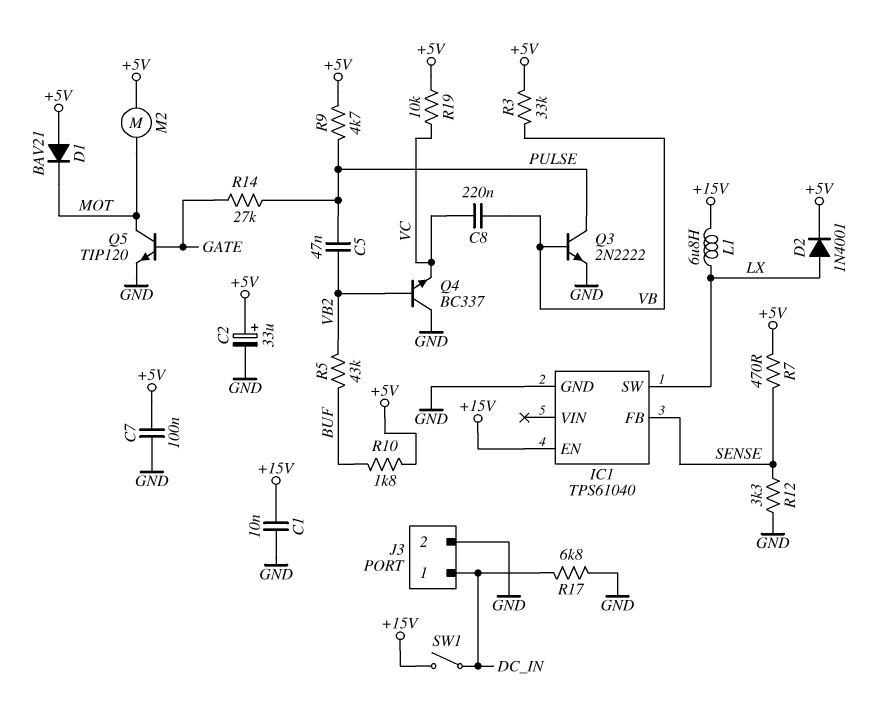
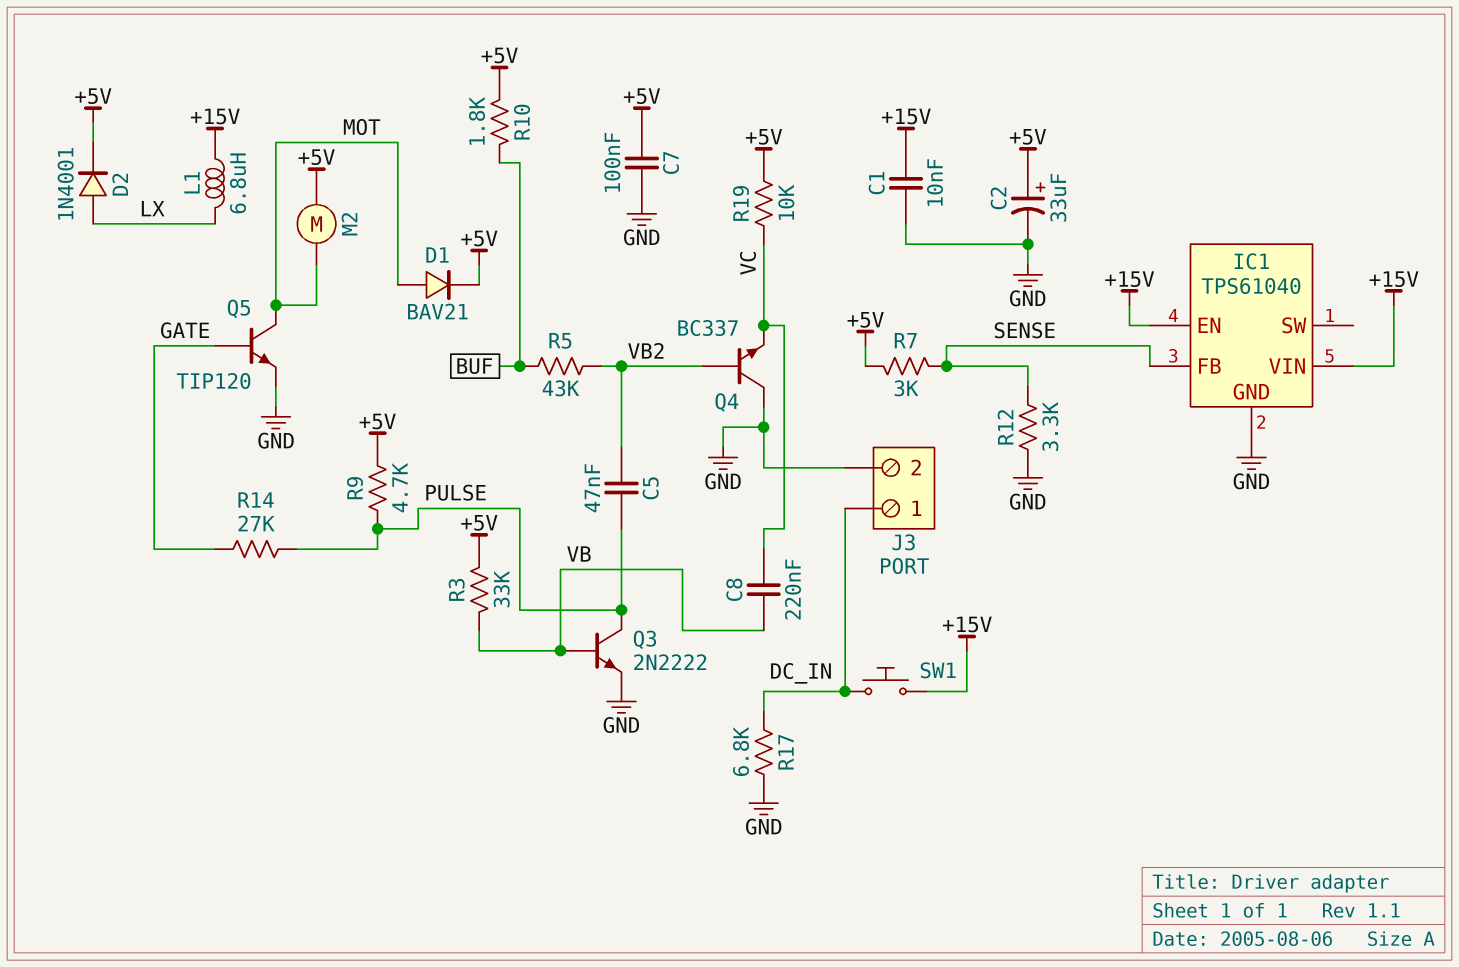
D1: diode BAV21 (A +5V, K MOT) -> diode BAV21 (A MOT, K +5V)
IC1 pin SW: LX -> none
IC1 pin VIN: none -> +15V
R7: 470 (+5V, SENSE) -> 3k (+5V, SENSE)
SW1: switch (+15V, DC_IN) -> button (+15V, DC_IN)

